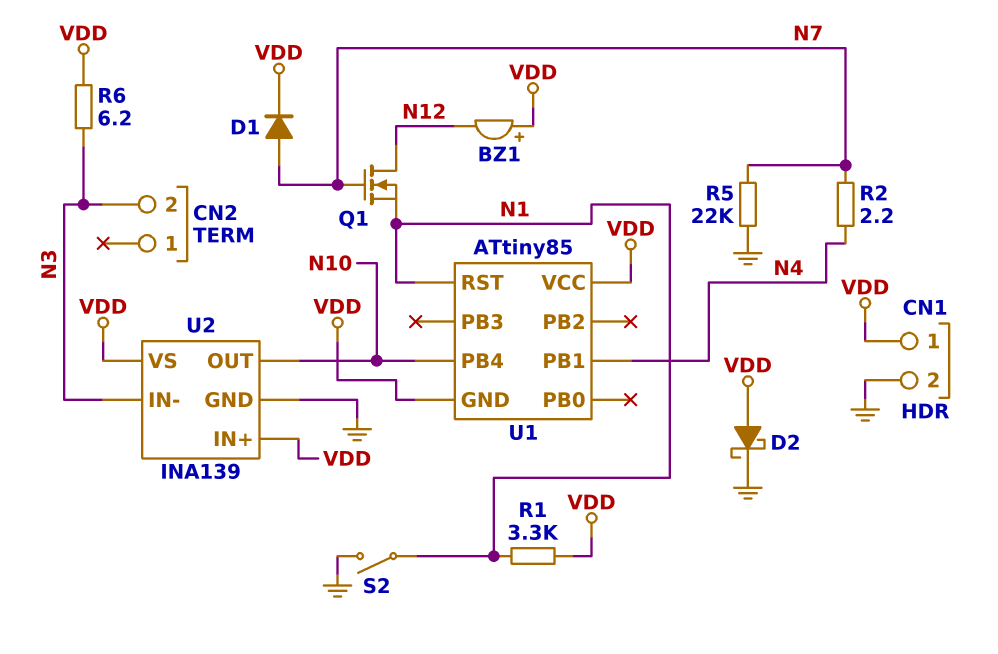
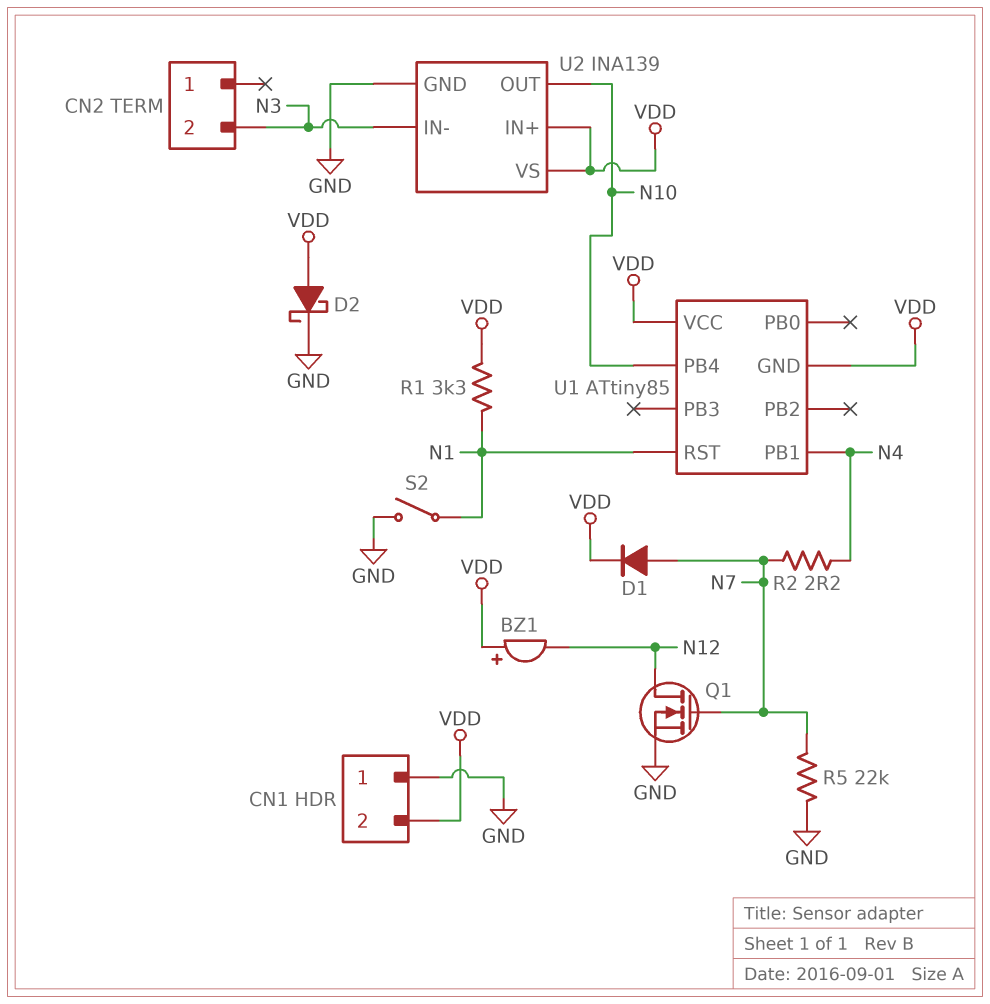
CN1 pin 1: VDD -> GND
CN1 pin 2: GND -> VDD
Q1: NMOS (G N7, D N12, S N1) -> NMOS (G N7, D N12, S GND)
R6: 6.2 (N3, VDD) -> none

